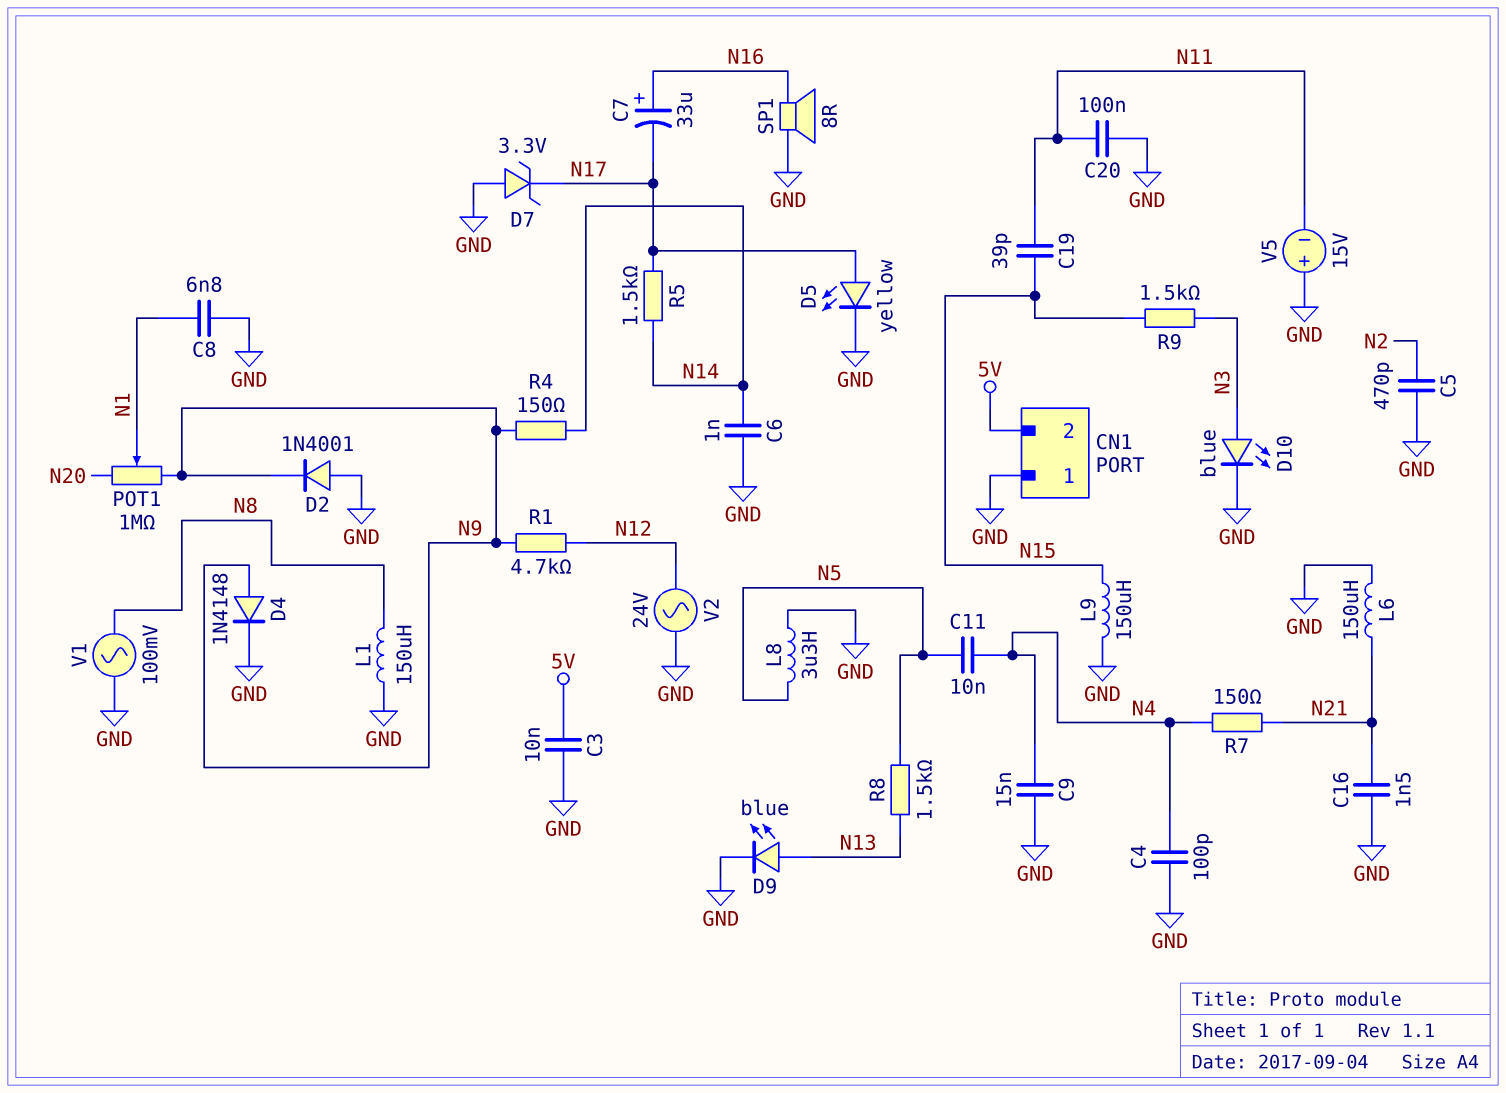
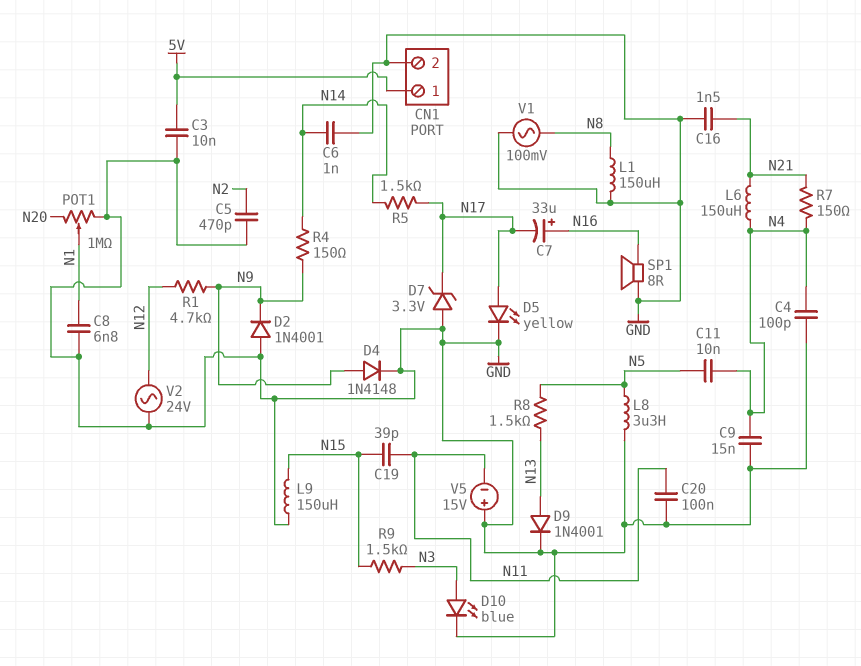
CN1 pin 1: GND -> 5V
CN1 pin 2: 5V -> GND
D9: LED blue (A N13, K GND) -> diode 1N4001 (A N13, K GND)
L6: 150uH (GND, N21) -> 150uH (N4, N21)
POT1: 1M (N9, N20, wiper N1) -> 1M (GND, N20, wiper N1)

